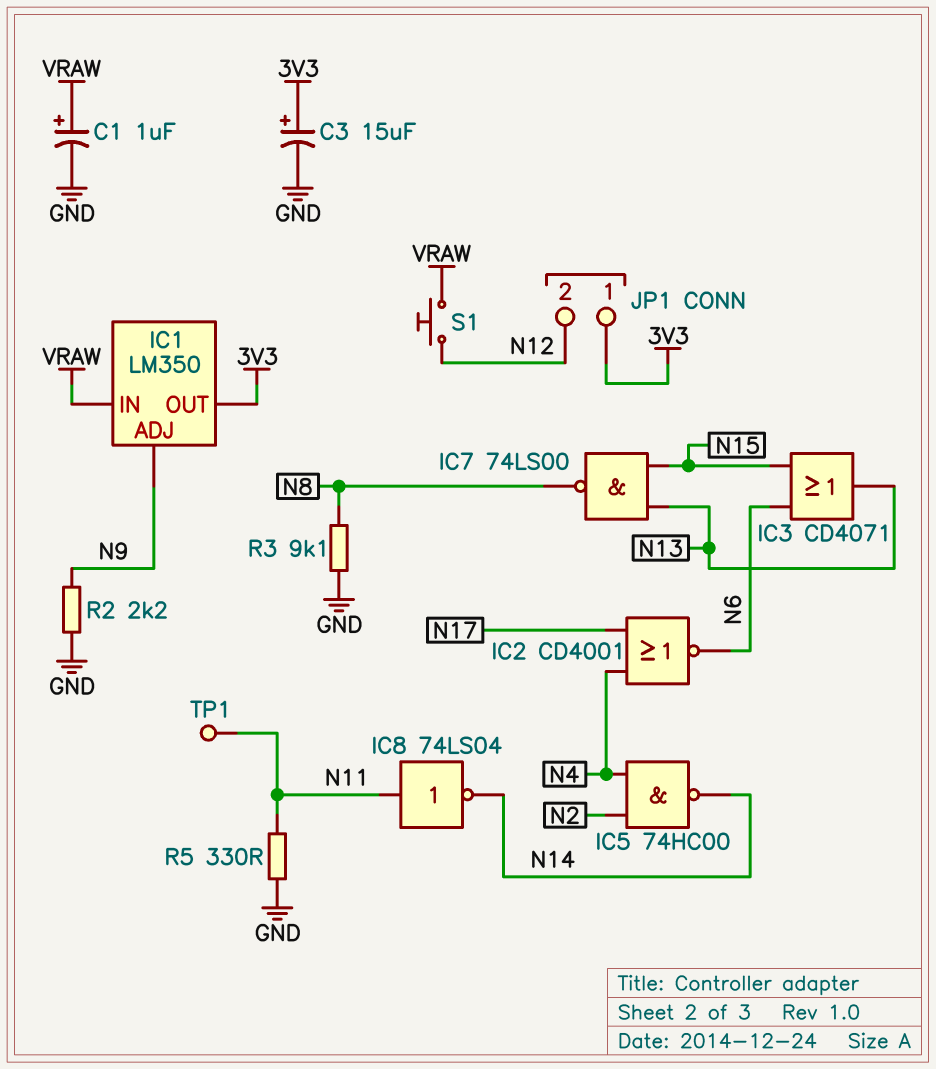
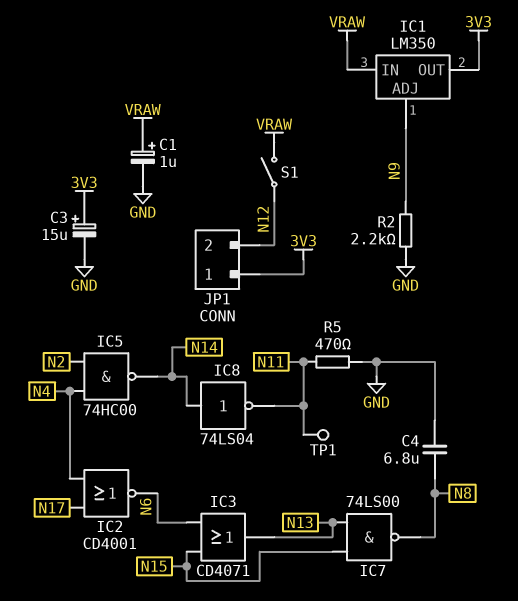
C4: none -> 6.8uF (GND, N8)
IC8: NOT 74LS04 (in N11, out N14) -> NOT 74LS04 (in N14, out N11)
R3: 9.1k (GND, N8) -> none
R5: 330 (GND, N11) -> 470 (GND, N11)
S1: button (N12, VRAW) -> switch (N12, VRAW)

